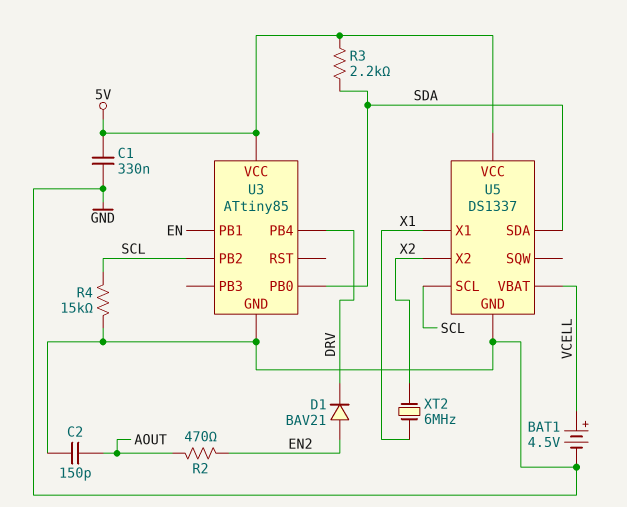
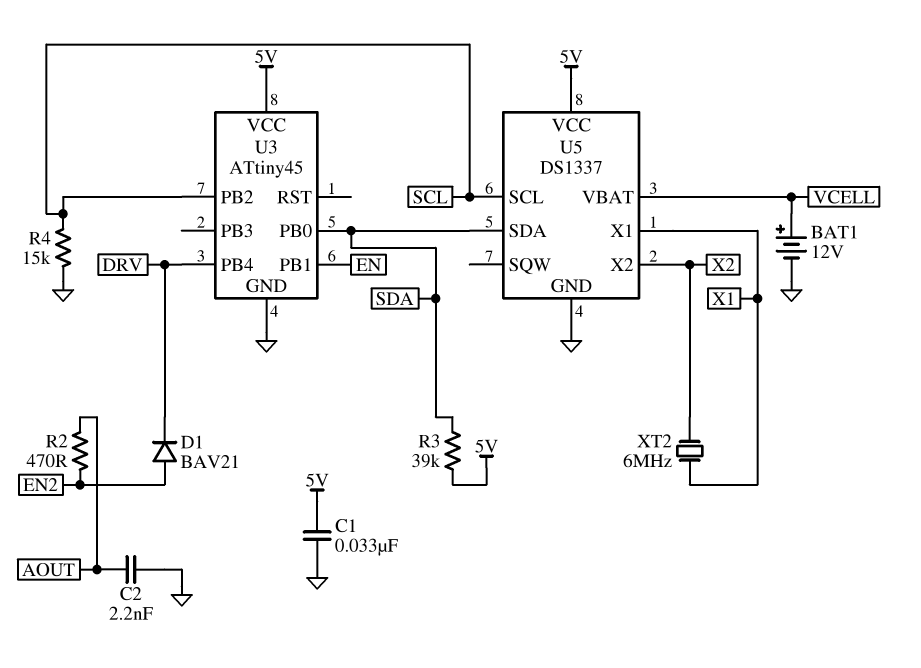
BAT1: 4.5V (plus VCELL, minus GND) -> 12V (plus VCELL, minus GND)
C1: 330nF (5V, GND) -> 33nF (5V, GND)
C2: 150pF (AOUT, GND) -> 2.2nF (AOUT, GND)
R3: 2.2k (5V, SDA) -> 39k (5V, SDA)
U3: ATtiny85 -> ATtiny45

